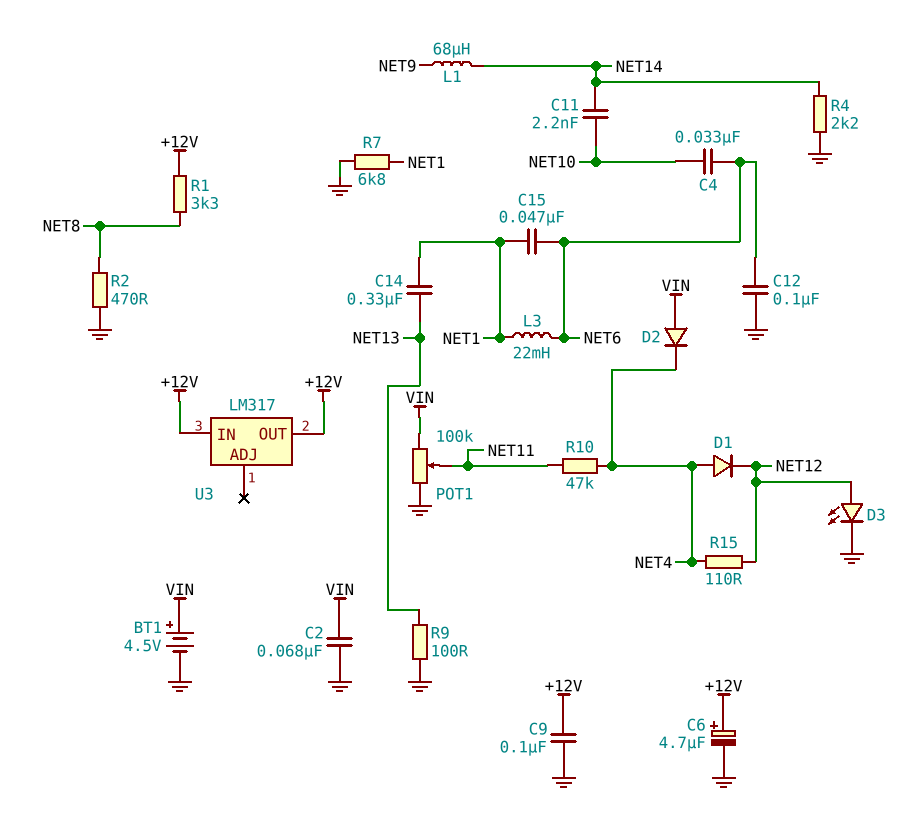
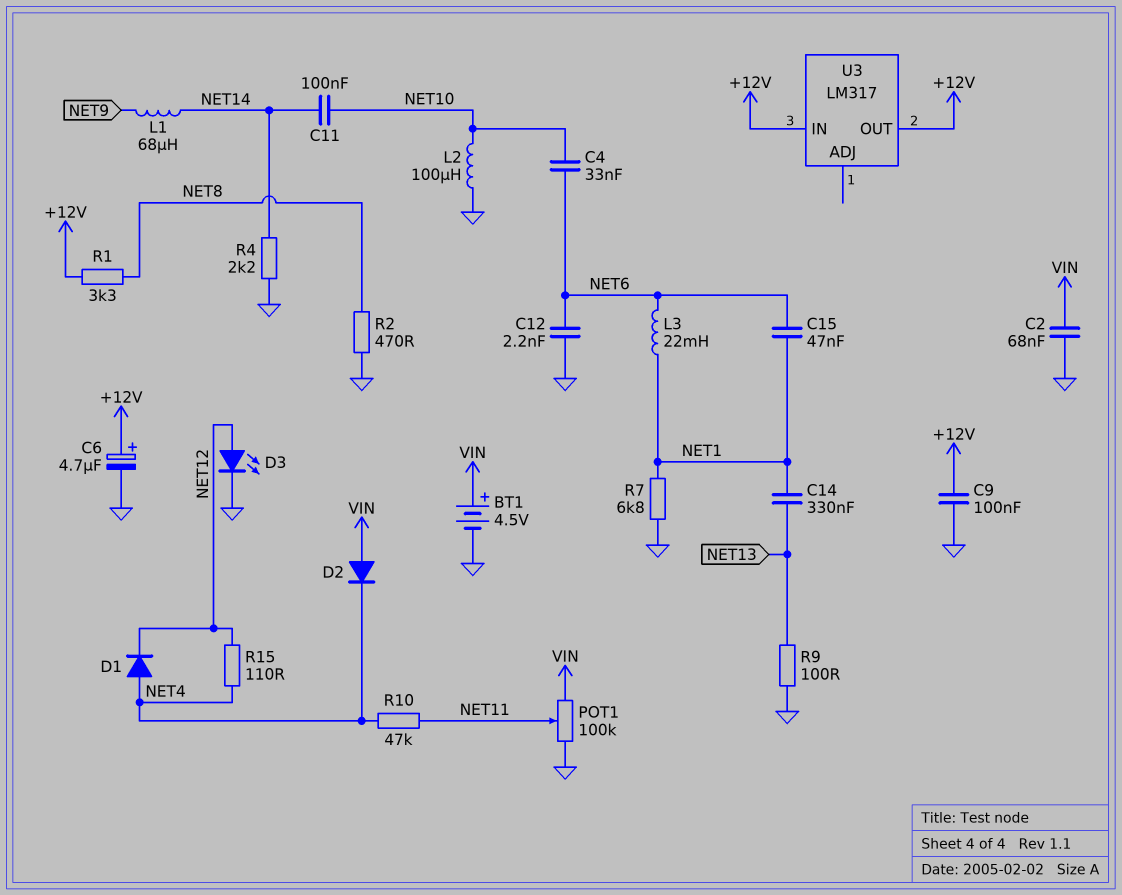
C11: 2.2nF (NET10, NET14) -> 100nF (NET10, NET14)
C12: 100nF (GND, NET6) -> 2.2nF (GND, NET6)
L2: none -> 100uH (GND, NET10)

